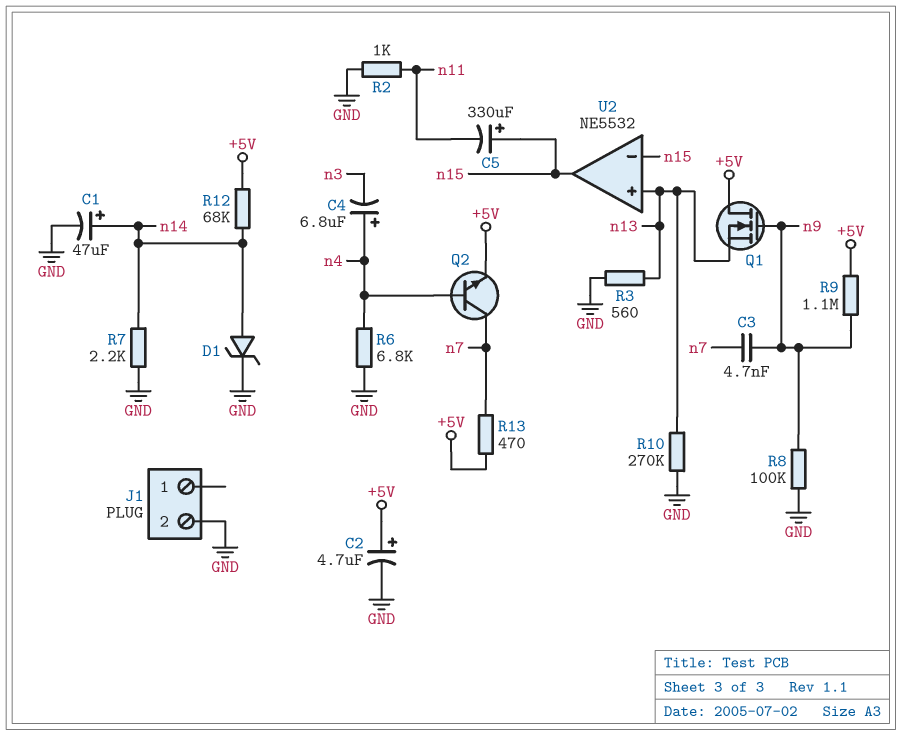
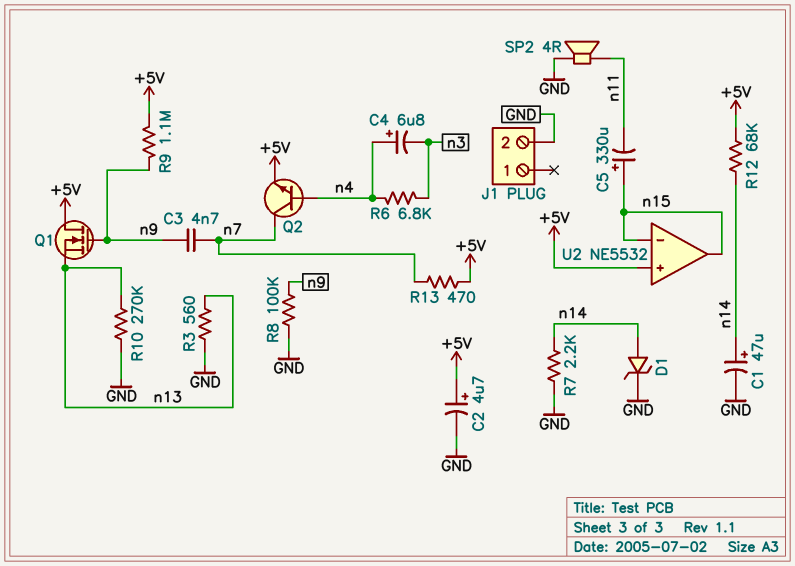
R2: 1k (GND, n11) -> none
R6: 6.8k (GND, n4) -> 6.8k (n3, n4)
SP2: none -> speaker 4R (GND, n11)
U2 pin in+: n13 -> +5V

